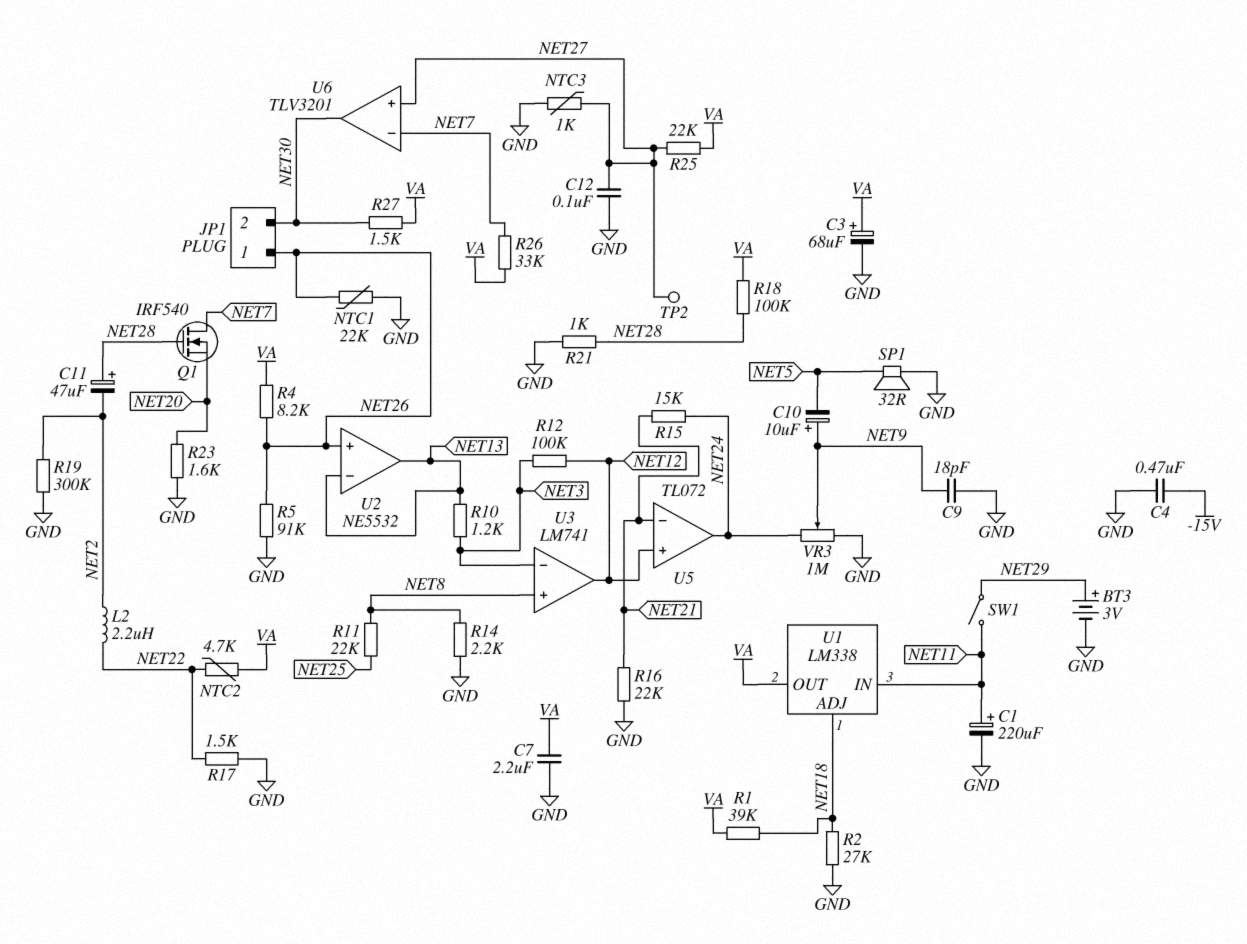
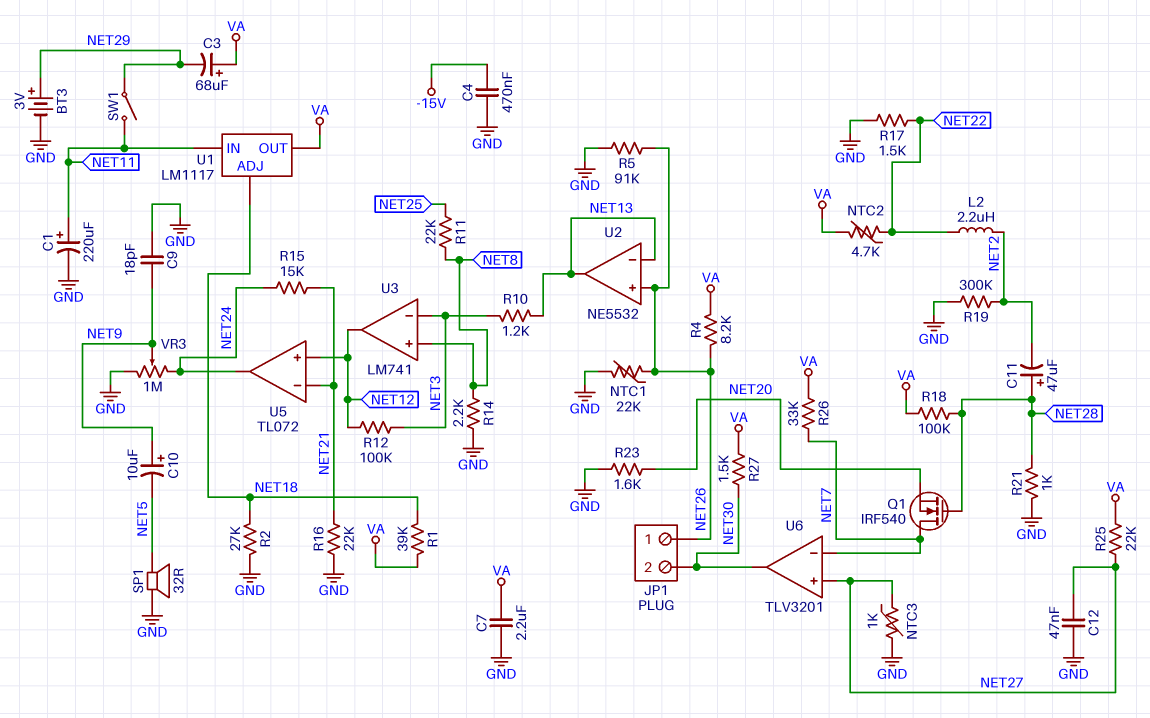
C3: 68uF (plus VA, minus GND) -> 68uF (plus VA, minus NET29)
C12: 100nF (GND, NET27) -> 47nF (GND, NET27)
TP2: test point (NET27) -> none
U1: LM338 -> LM1117

